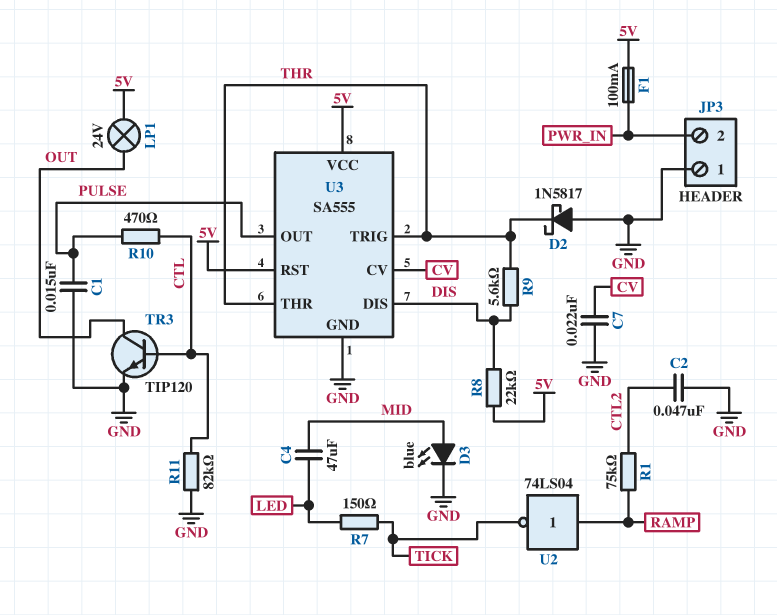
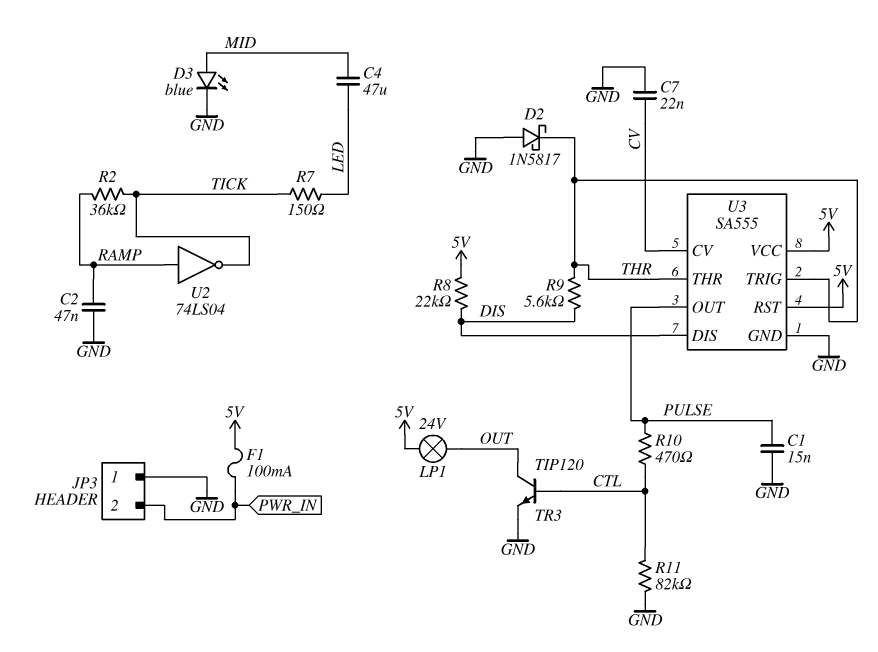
C2: 47nF (CTL2, GND) -> 47nF (GND, RAMP)
R1: 75k (CTL2, RAMP) -> none
R2: none -> 36k (RAMP, TICK)

